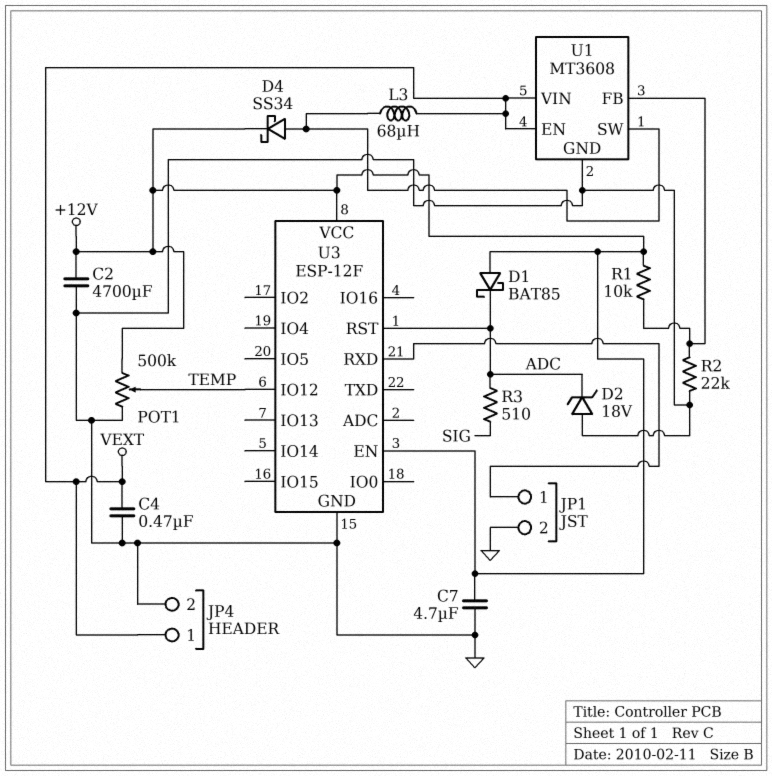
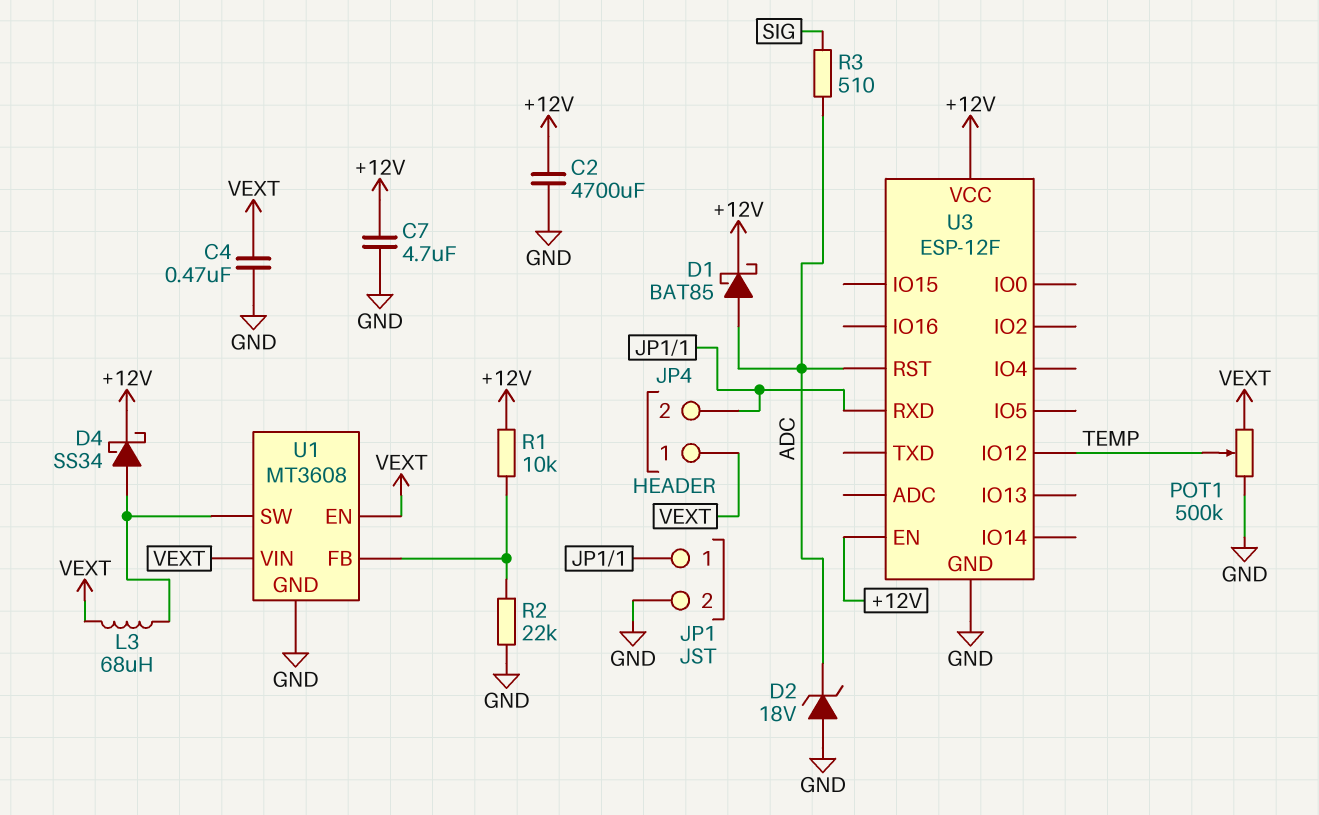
D1: schottky BAT85 (A +12V, K ADC) -> schottky BAT85 (A ADC, K +12V)
JP4 pin 2: GND -> JP1/1
POT1: 500k (+12V, GND, wiper TEMP) -> 500k (GND, VEXT, wiper TEMP)

